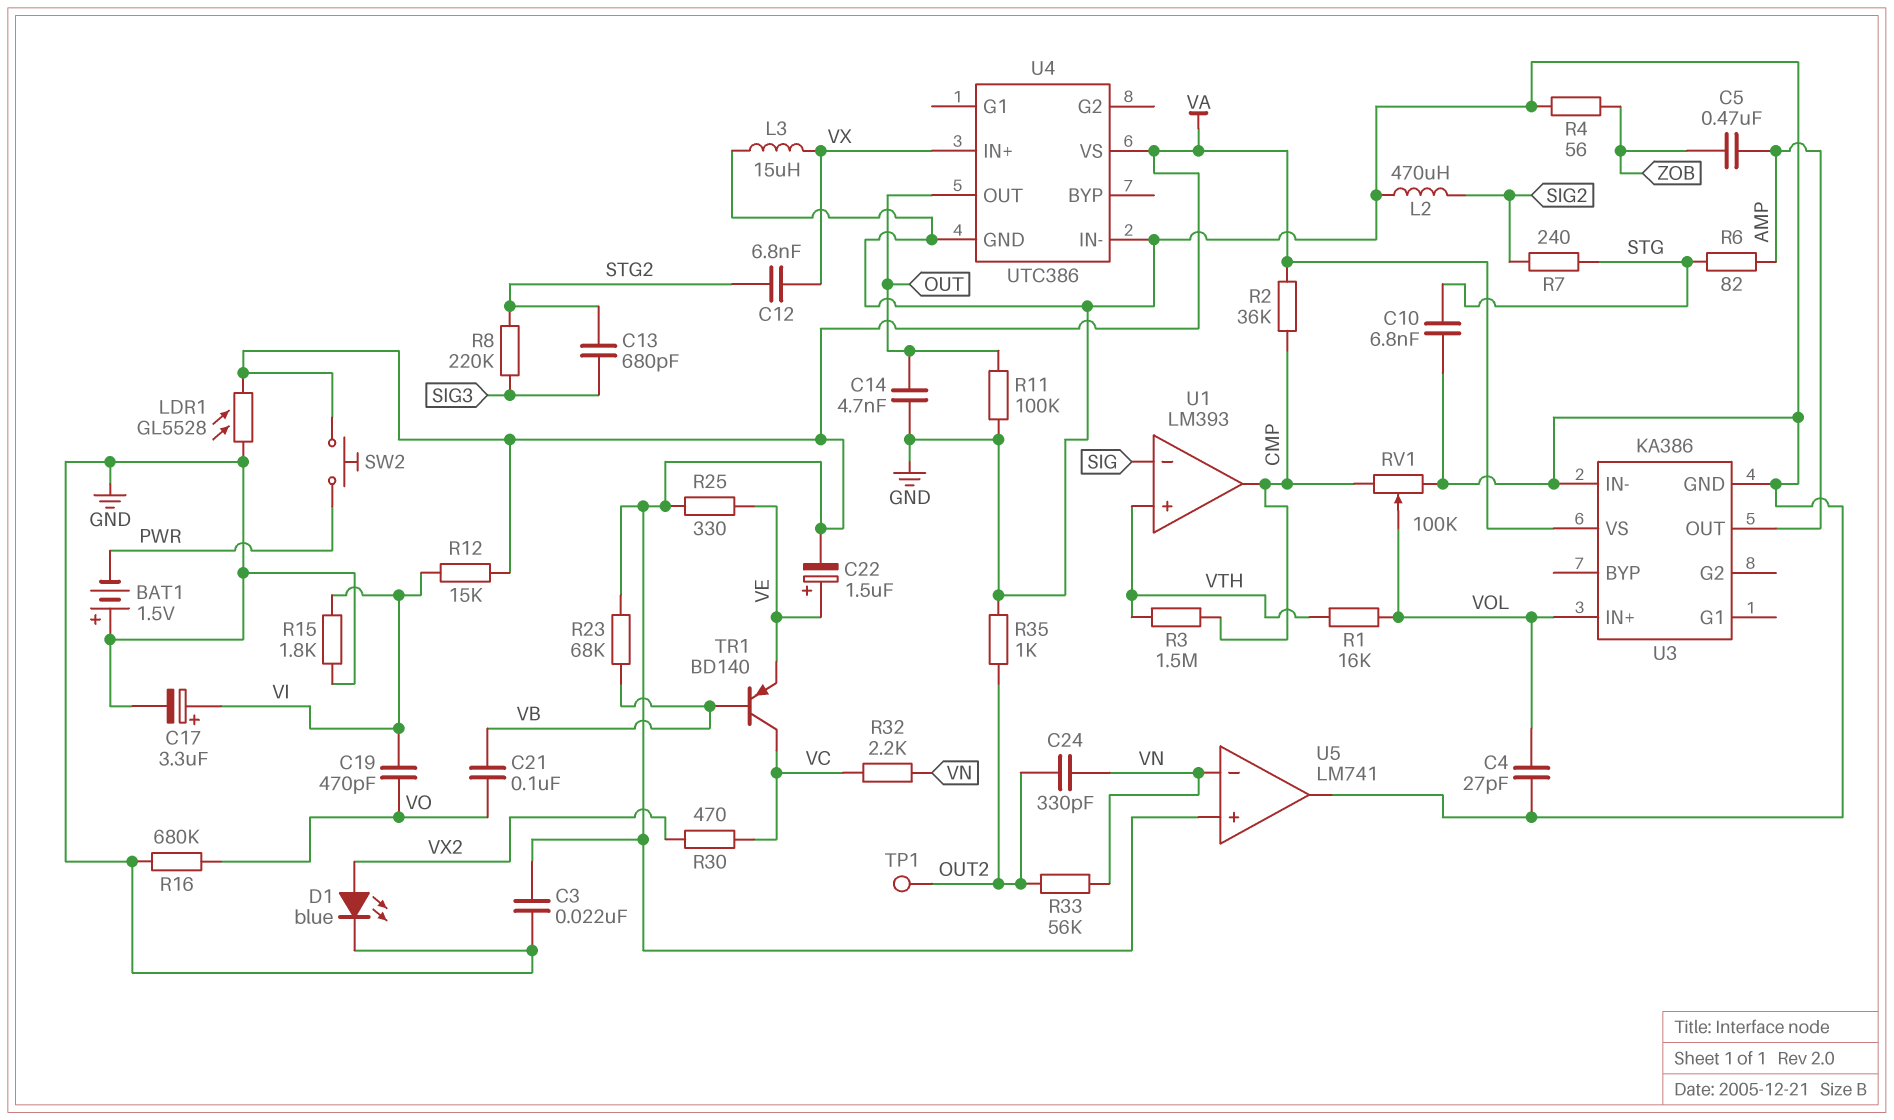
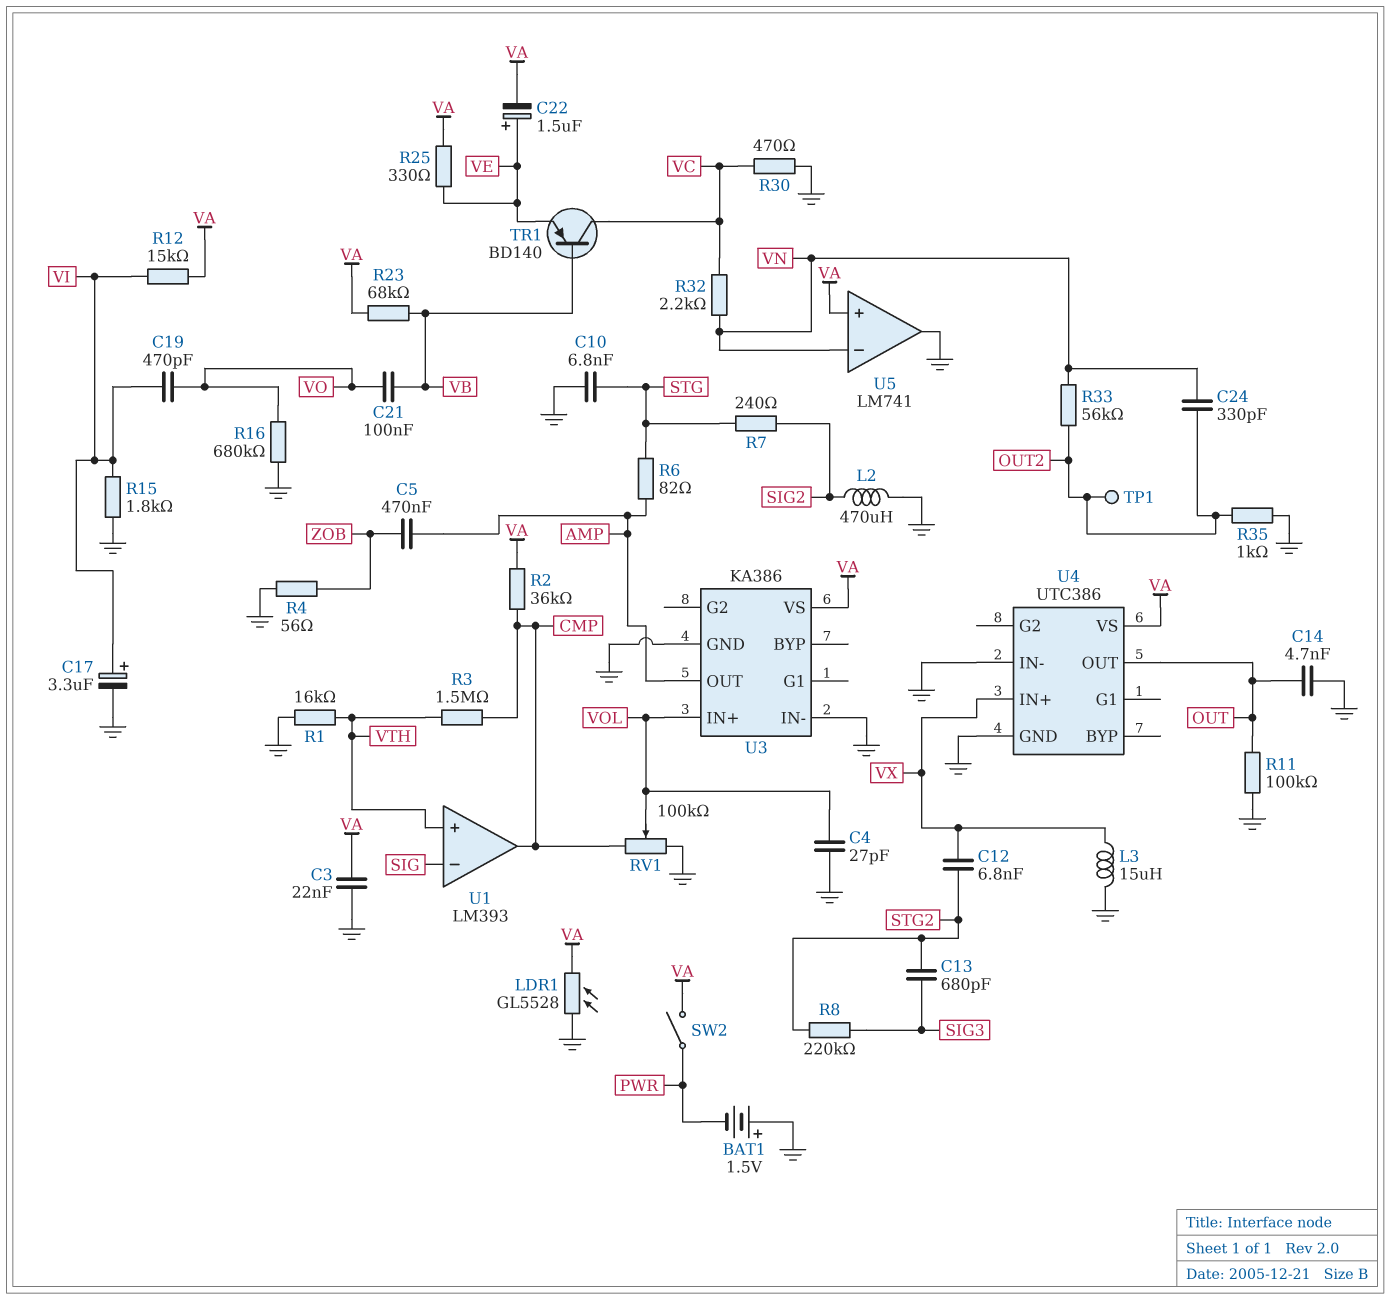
D1: LED blue (A VX2, K GND) -> none
R1: 16k (VOL, VTH) -> 16k (GND, VTH)
R30: 470 (VC, VX2) -> 470 (GND, VC)
SW2: button (PWR, VA) -> switch (PWR, VA)

